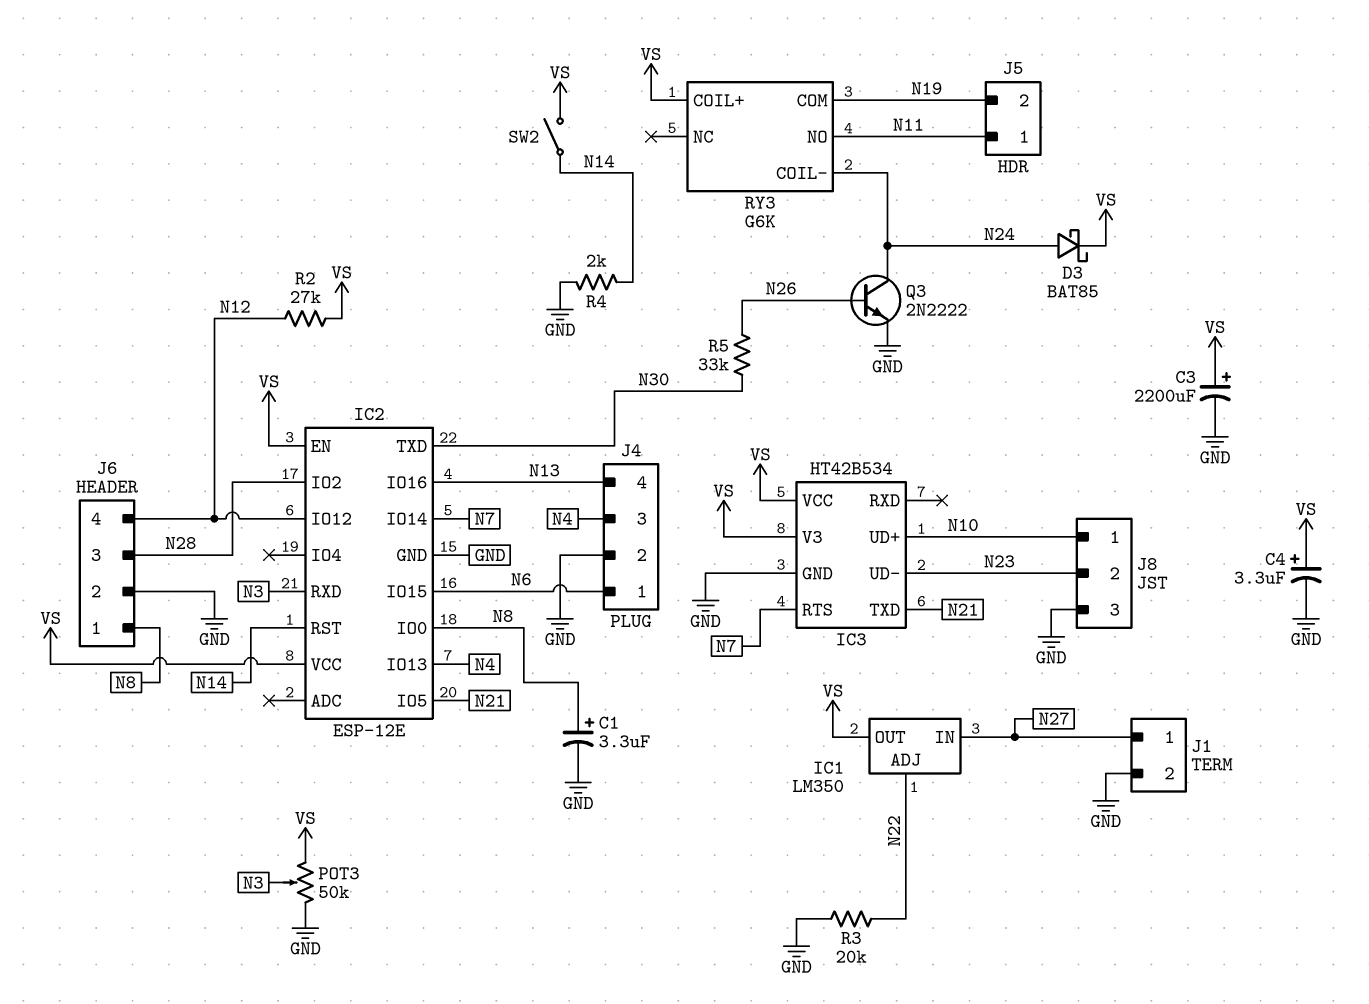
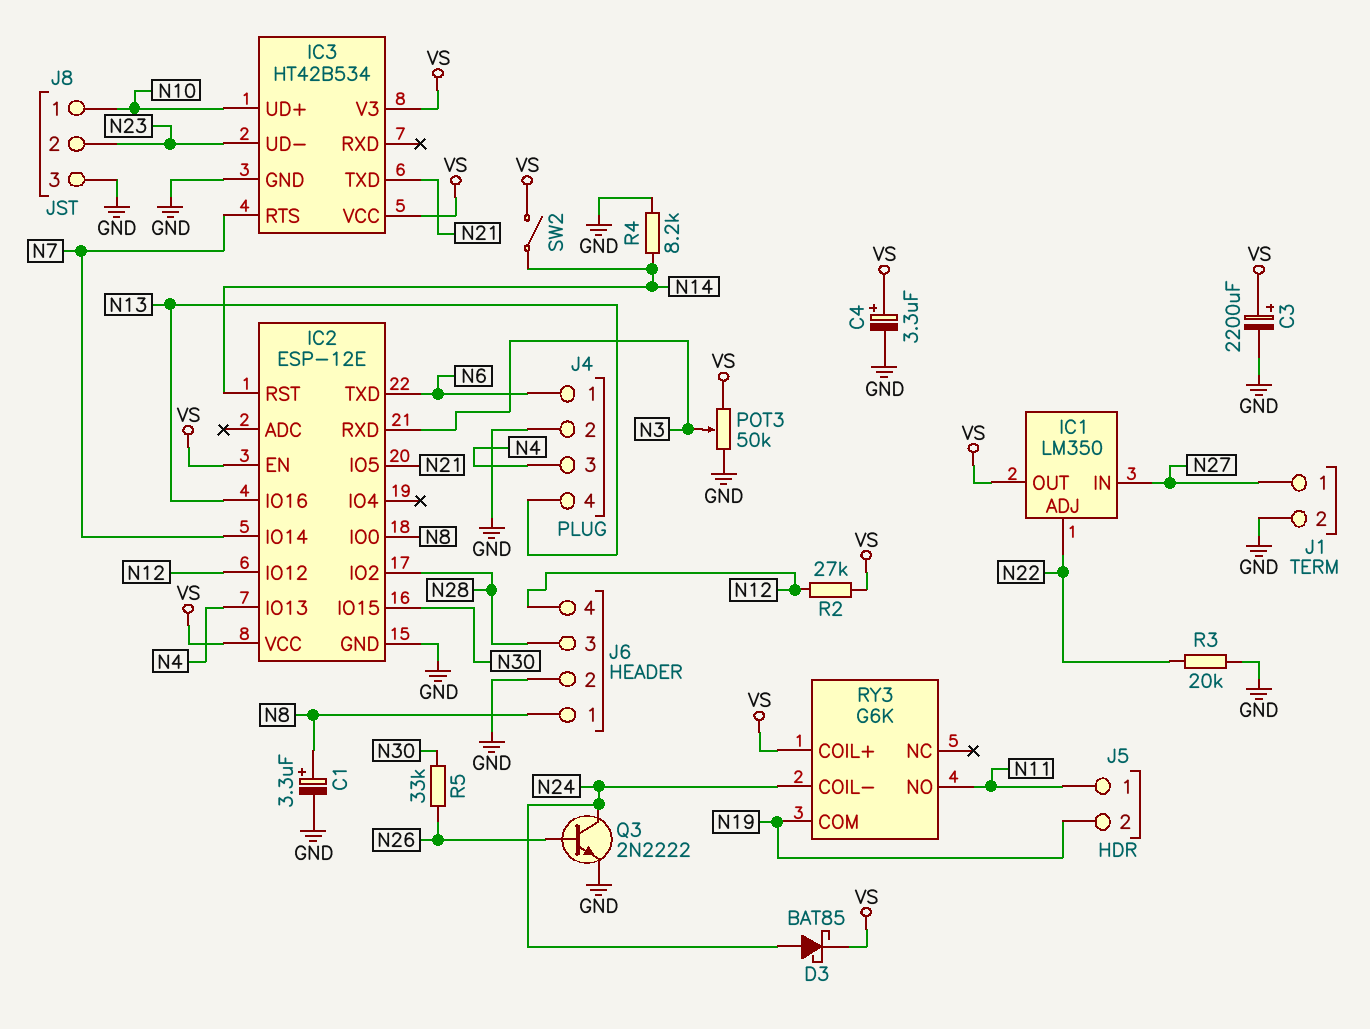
IC2 pin IO15: N6 -> N30
IC2 pin TXD: N30 -> N6
R4: 2k (GND, N14) -> 8.2k (GND, N14)

